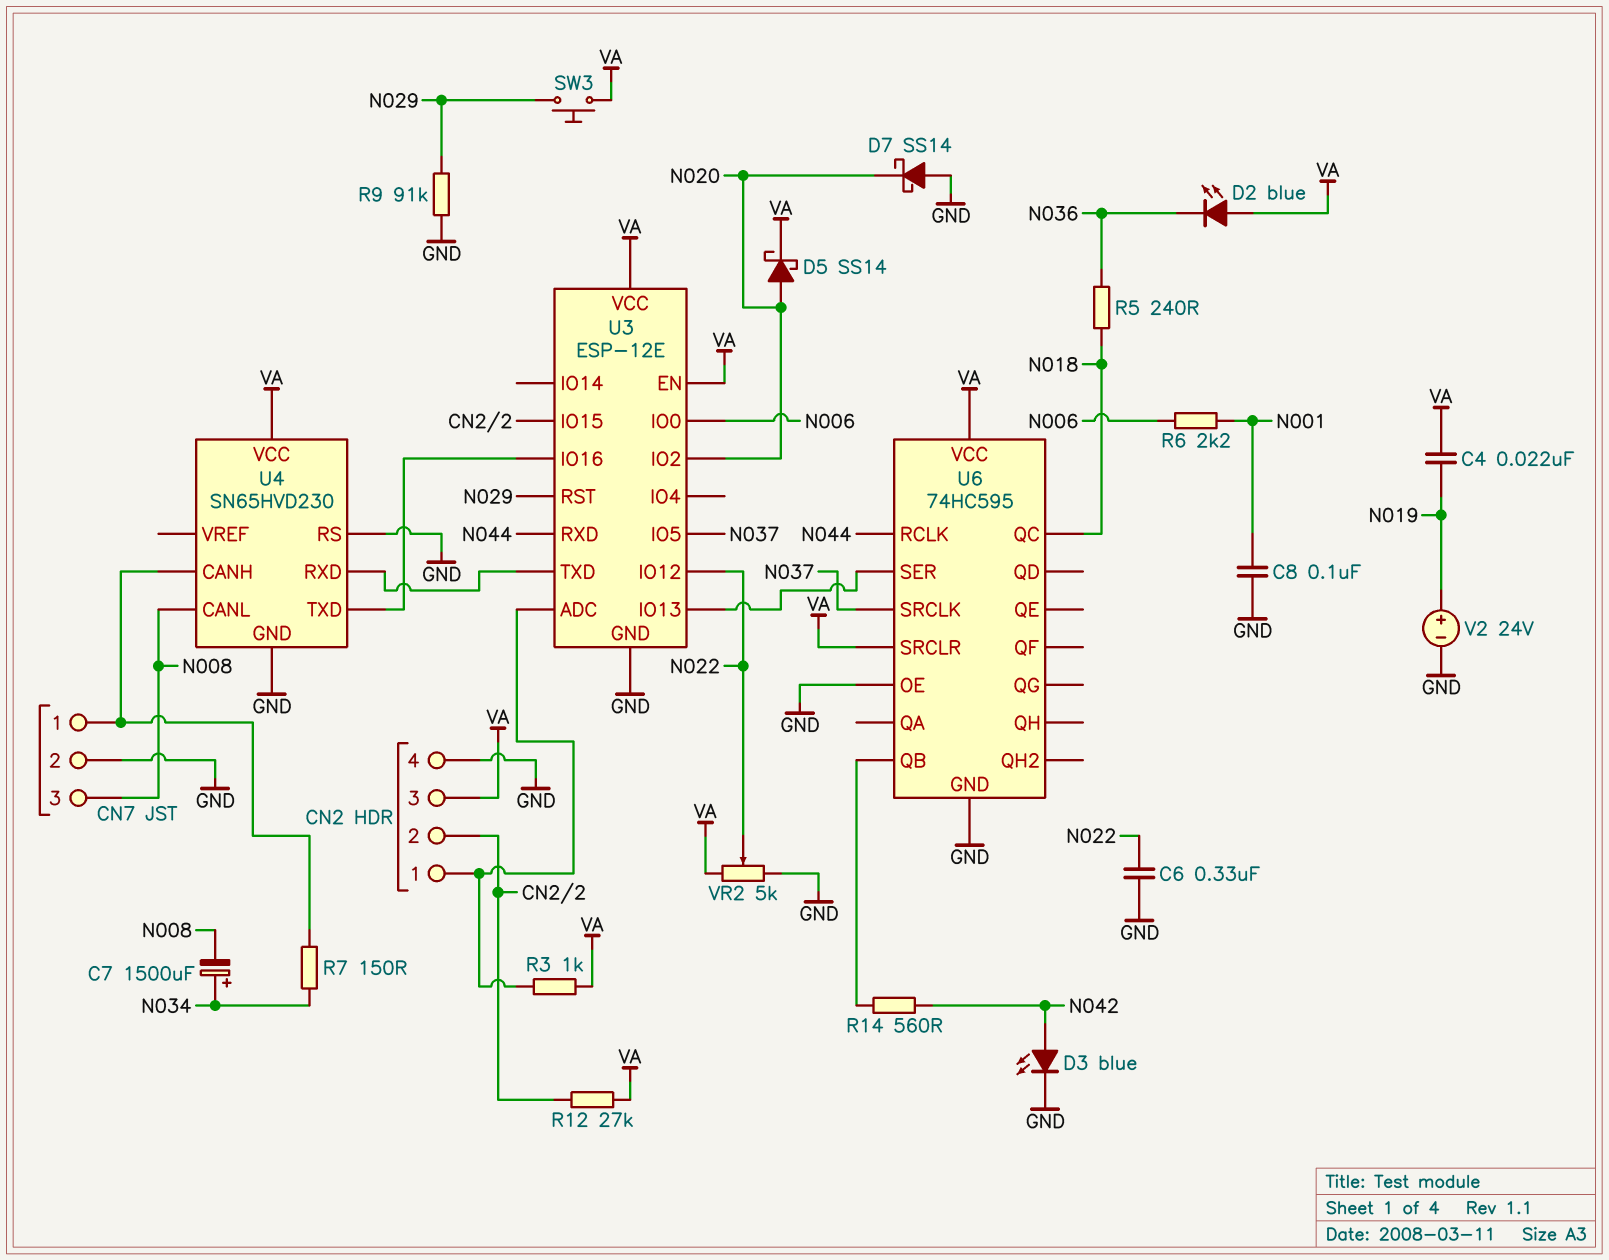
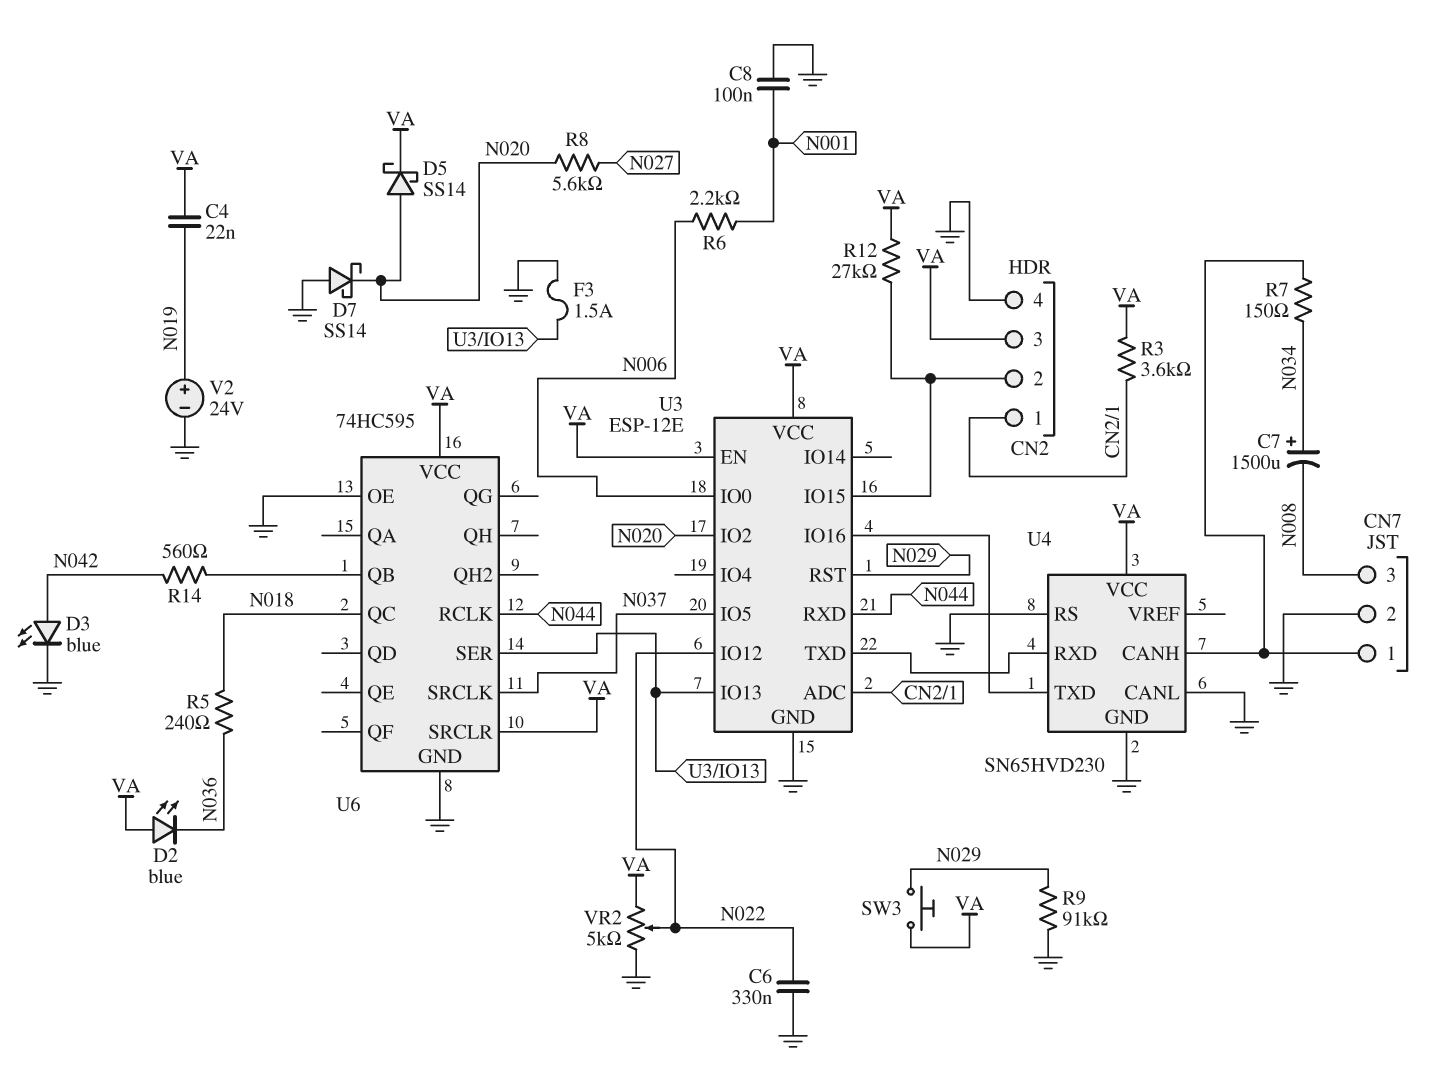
F3: none -> 1.5A (GND, U3/IO13)
R3: 1k (CN2/1, VA) -> 3.6k (CN2/1, VA)
R8: none -> 5.6k (N020, N027)
U4 pin CANL: N008 -> GND

